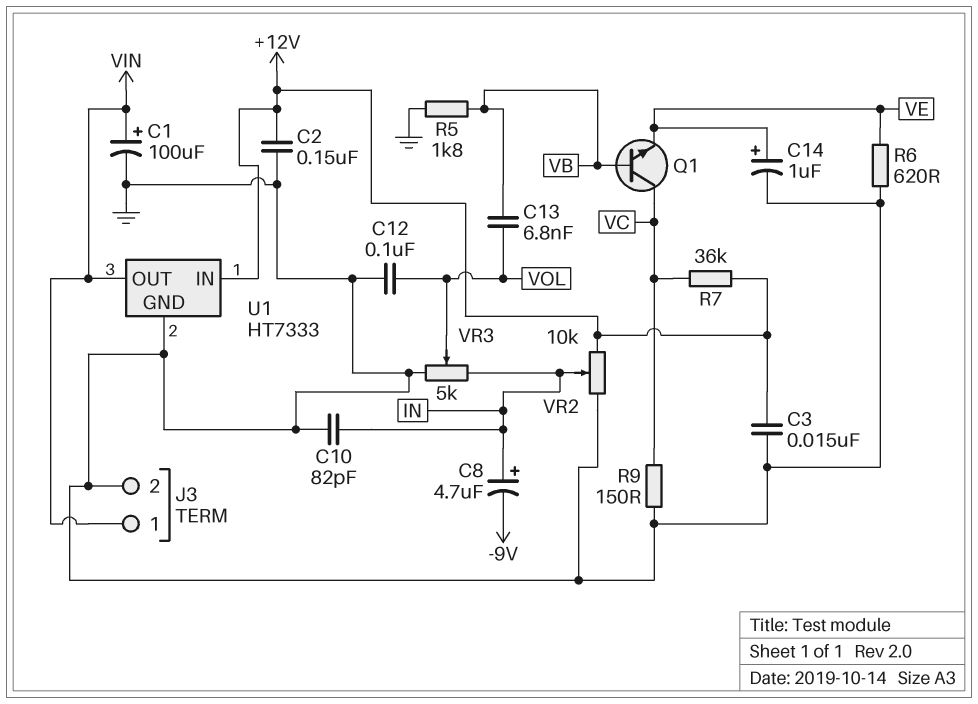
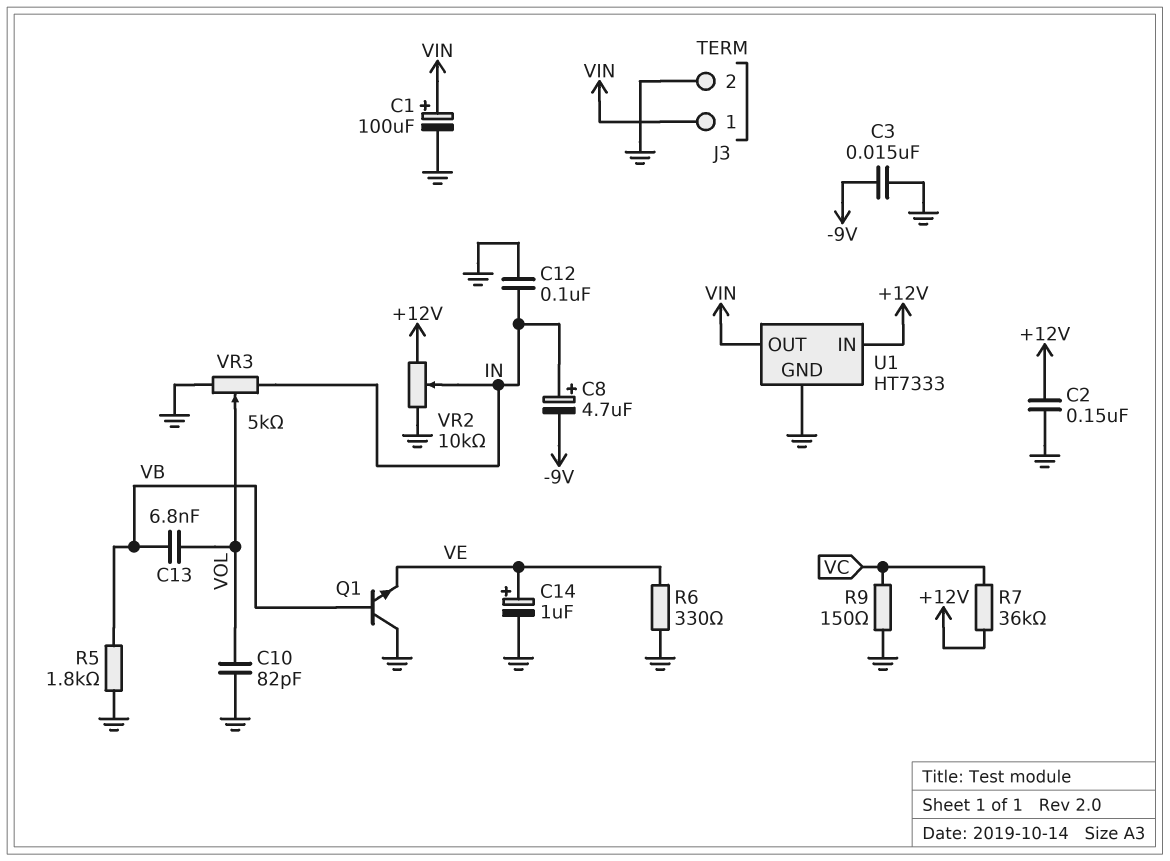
C3: 15nF (+12V, GND) -> 15nF (-9V, GND)
C10: 82pF (GND, IN) -> 82pF (GND, VOL)
C12: 100nF (GND, VOL) -> 100nF (GND, IN)
Q1: NPN (B VB, C VC, E VE) -> NPN (B VB, C GND, E VE)
R6: 620 (GND, VE) -> 330 (GND, VE)

